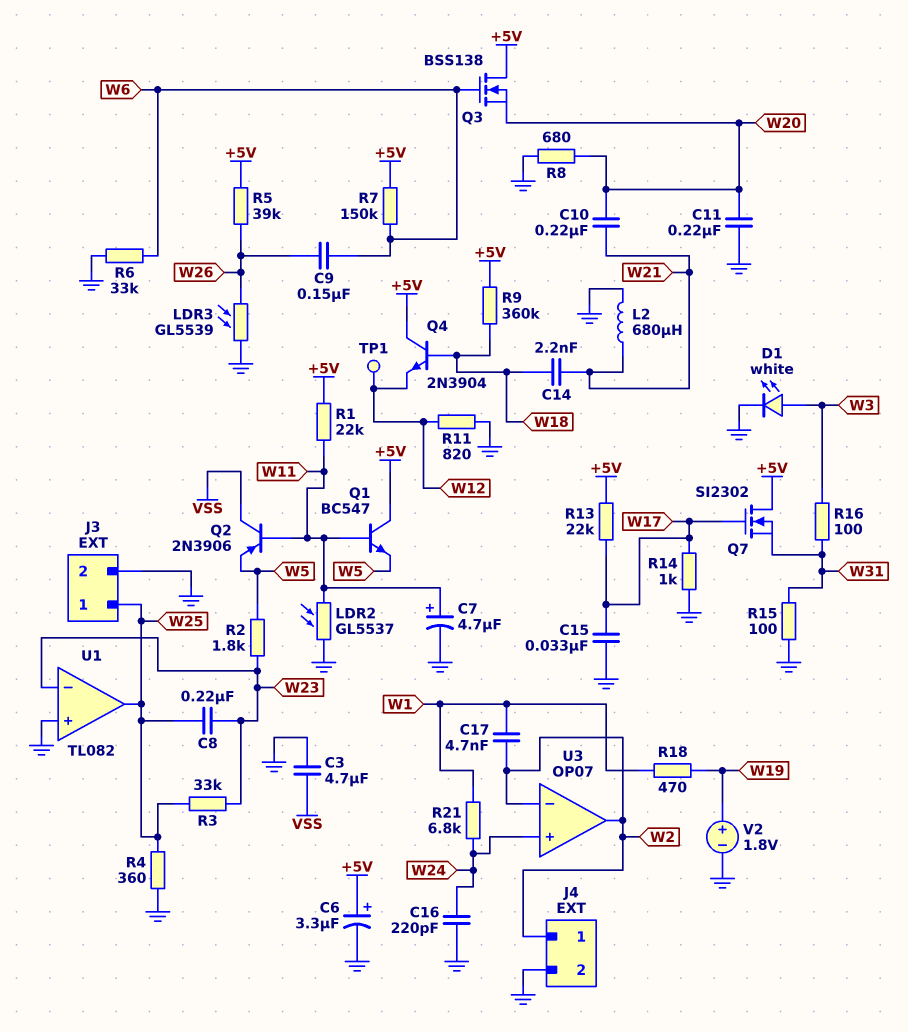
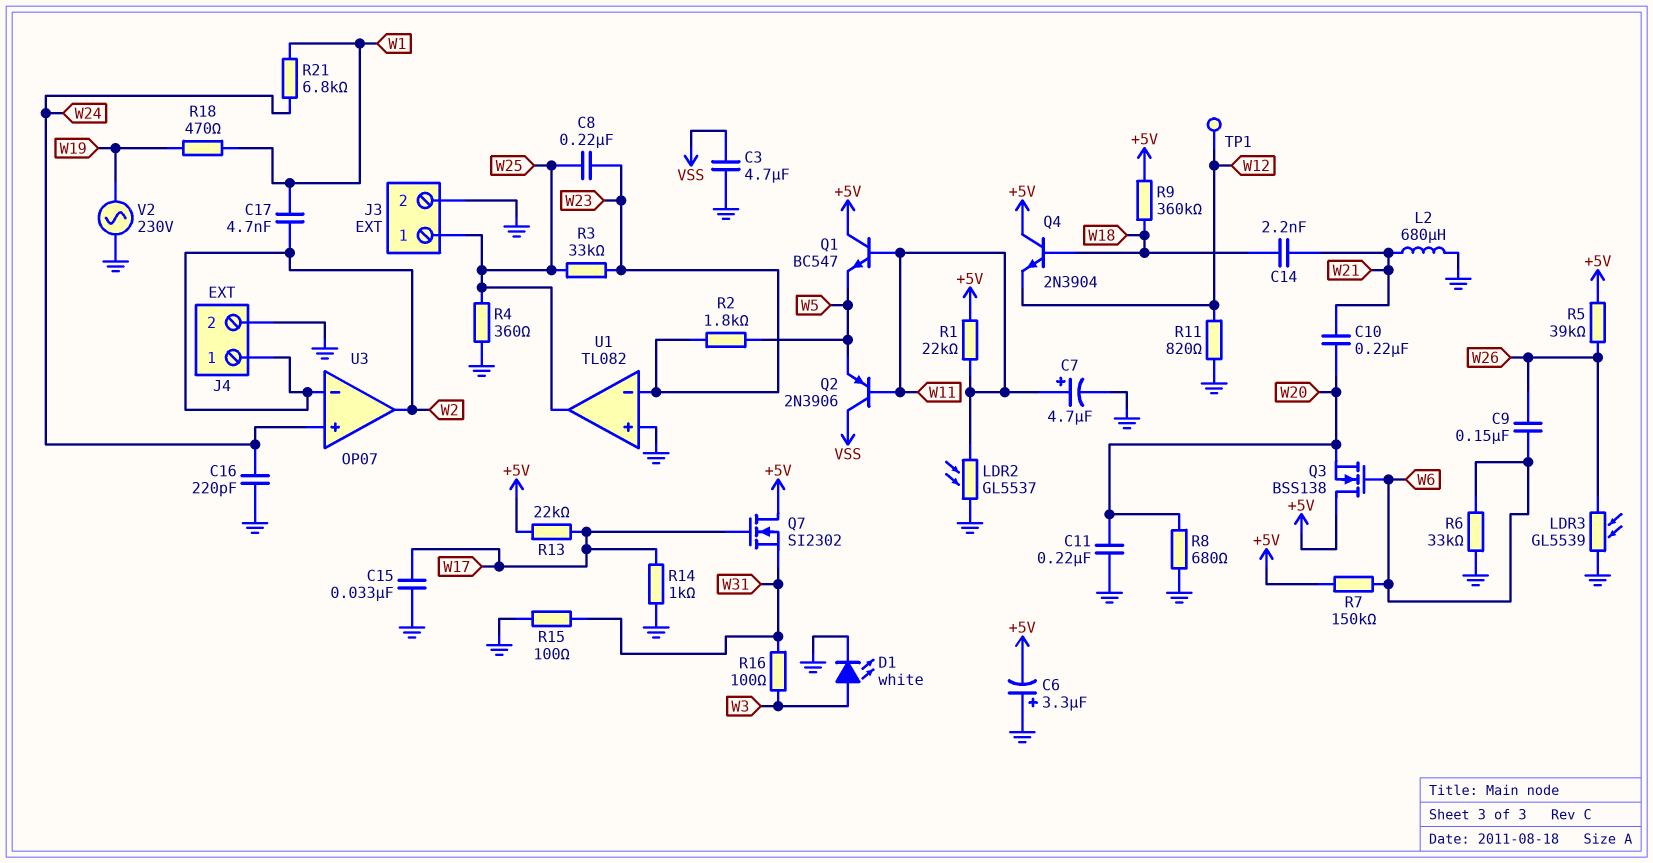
C6: 3.3uF (plus +5V, minus GND) -> 3.3uF (plus GND, minus +5V)
V2: 1.8V (plus W19, minus GND) -> AC 230V (GND, W19)

